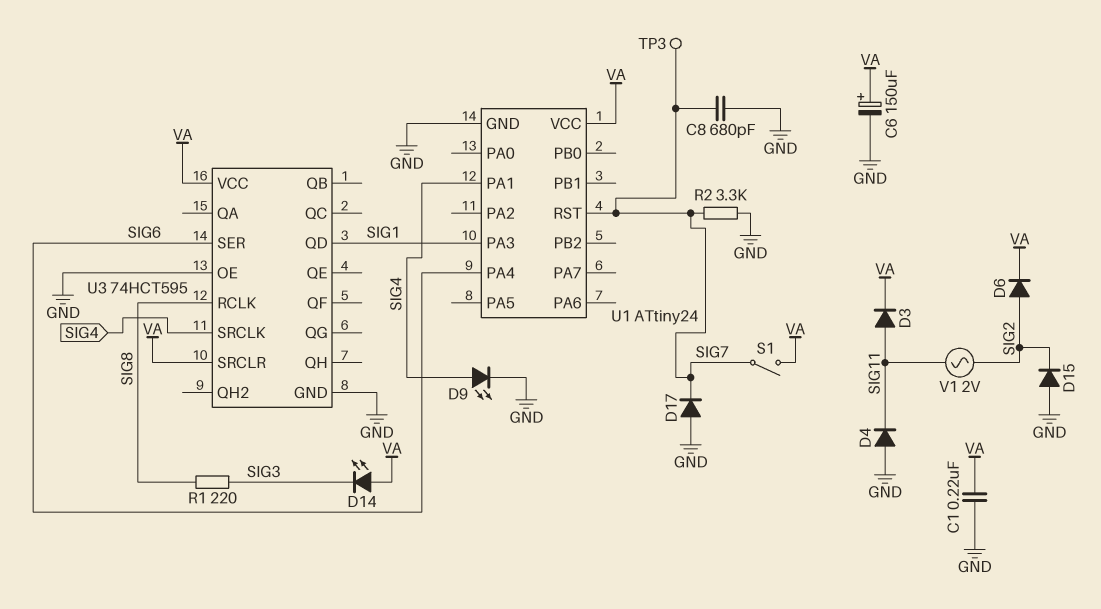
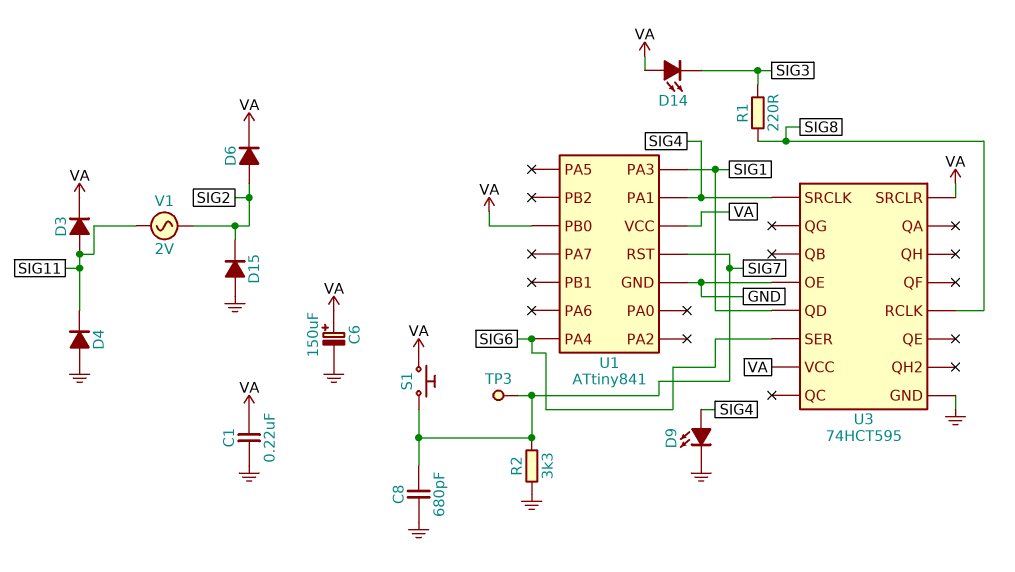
D17: diode (A GND, K SIG7) -> none
S1: switch (SIG7, VA) -> button (SIG7, VA)
U1: ATtiny24 -> ATtiny841
U1 pin PB0: none -> VA

